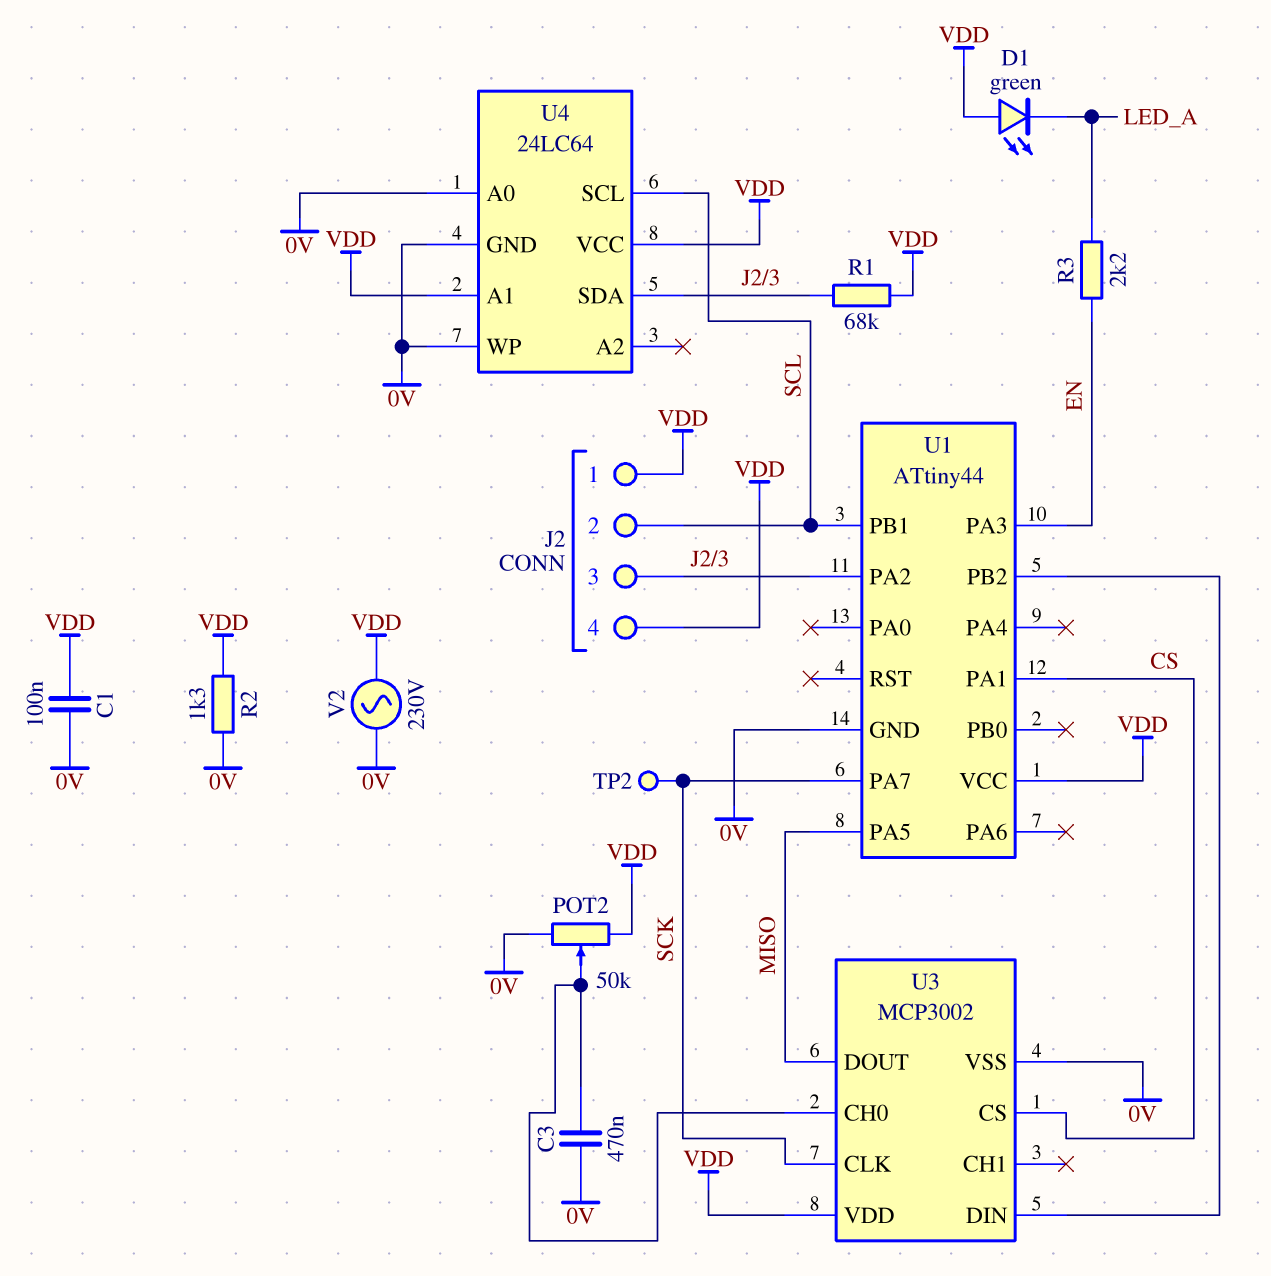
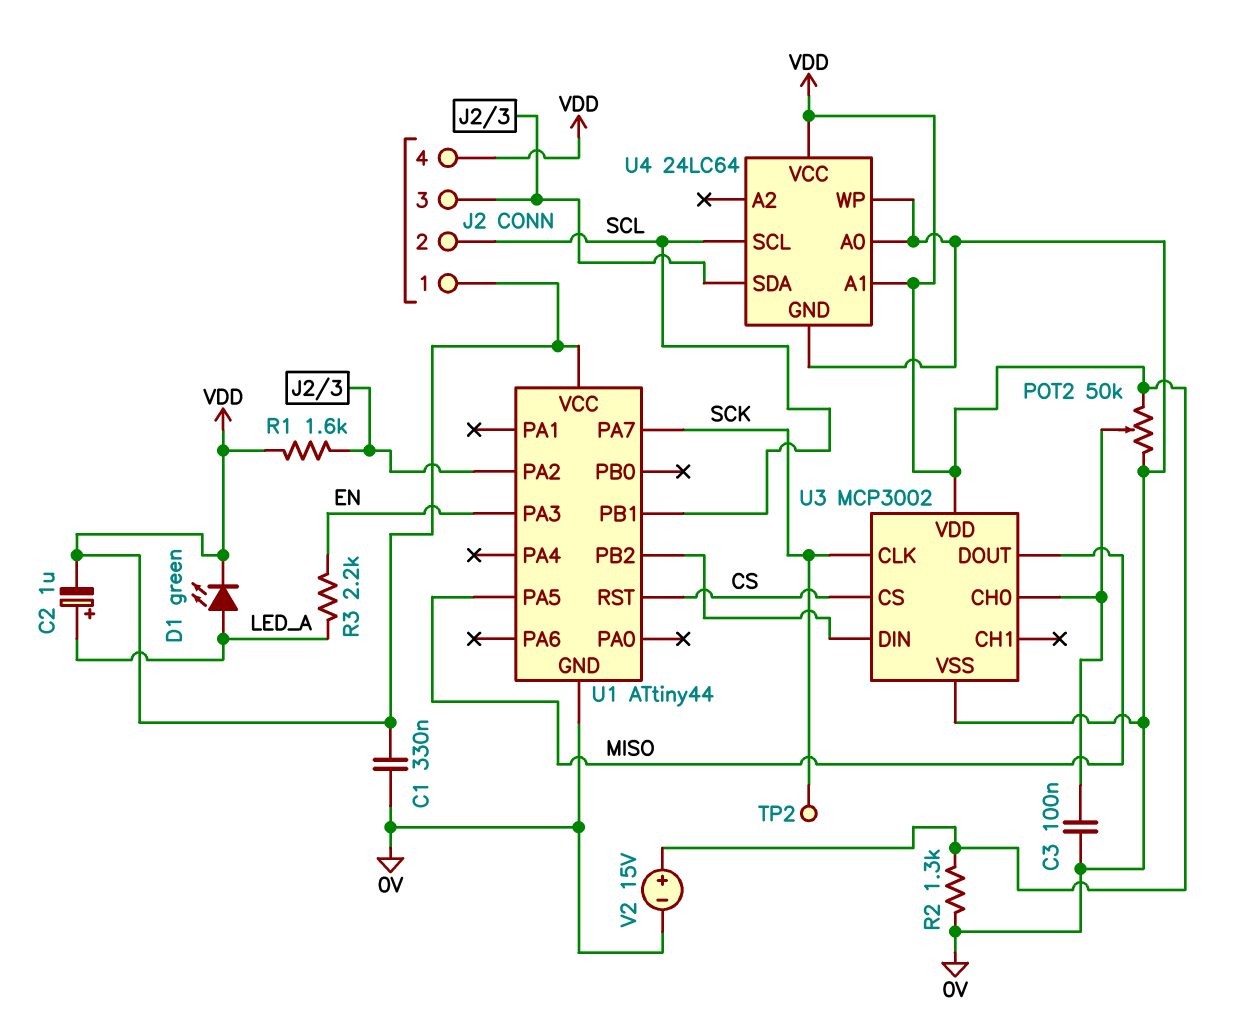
C1: 100nF (0V, VDD) -> 330nF (0V, VDD)
C2: none -> 1uF (plus LED_A, minus VDD)
C3: 470nF (0V, U3/CH0) -> 100nF (0V, U3/CH0)
D1: LED green (A VDD, K LED_A) -> LED green (A LED_A, K VDD)
R1: 68k (J2/3, VDD) -> 1.6k (J2/3, VDD)
U1 pin PA1: CS -> none
U1 pin RST: none -> CS
V2: AC 230V (0V, VDD) -> 15V (plus VDD, minus 0V)

